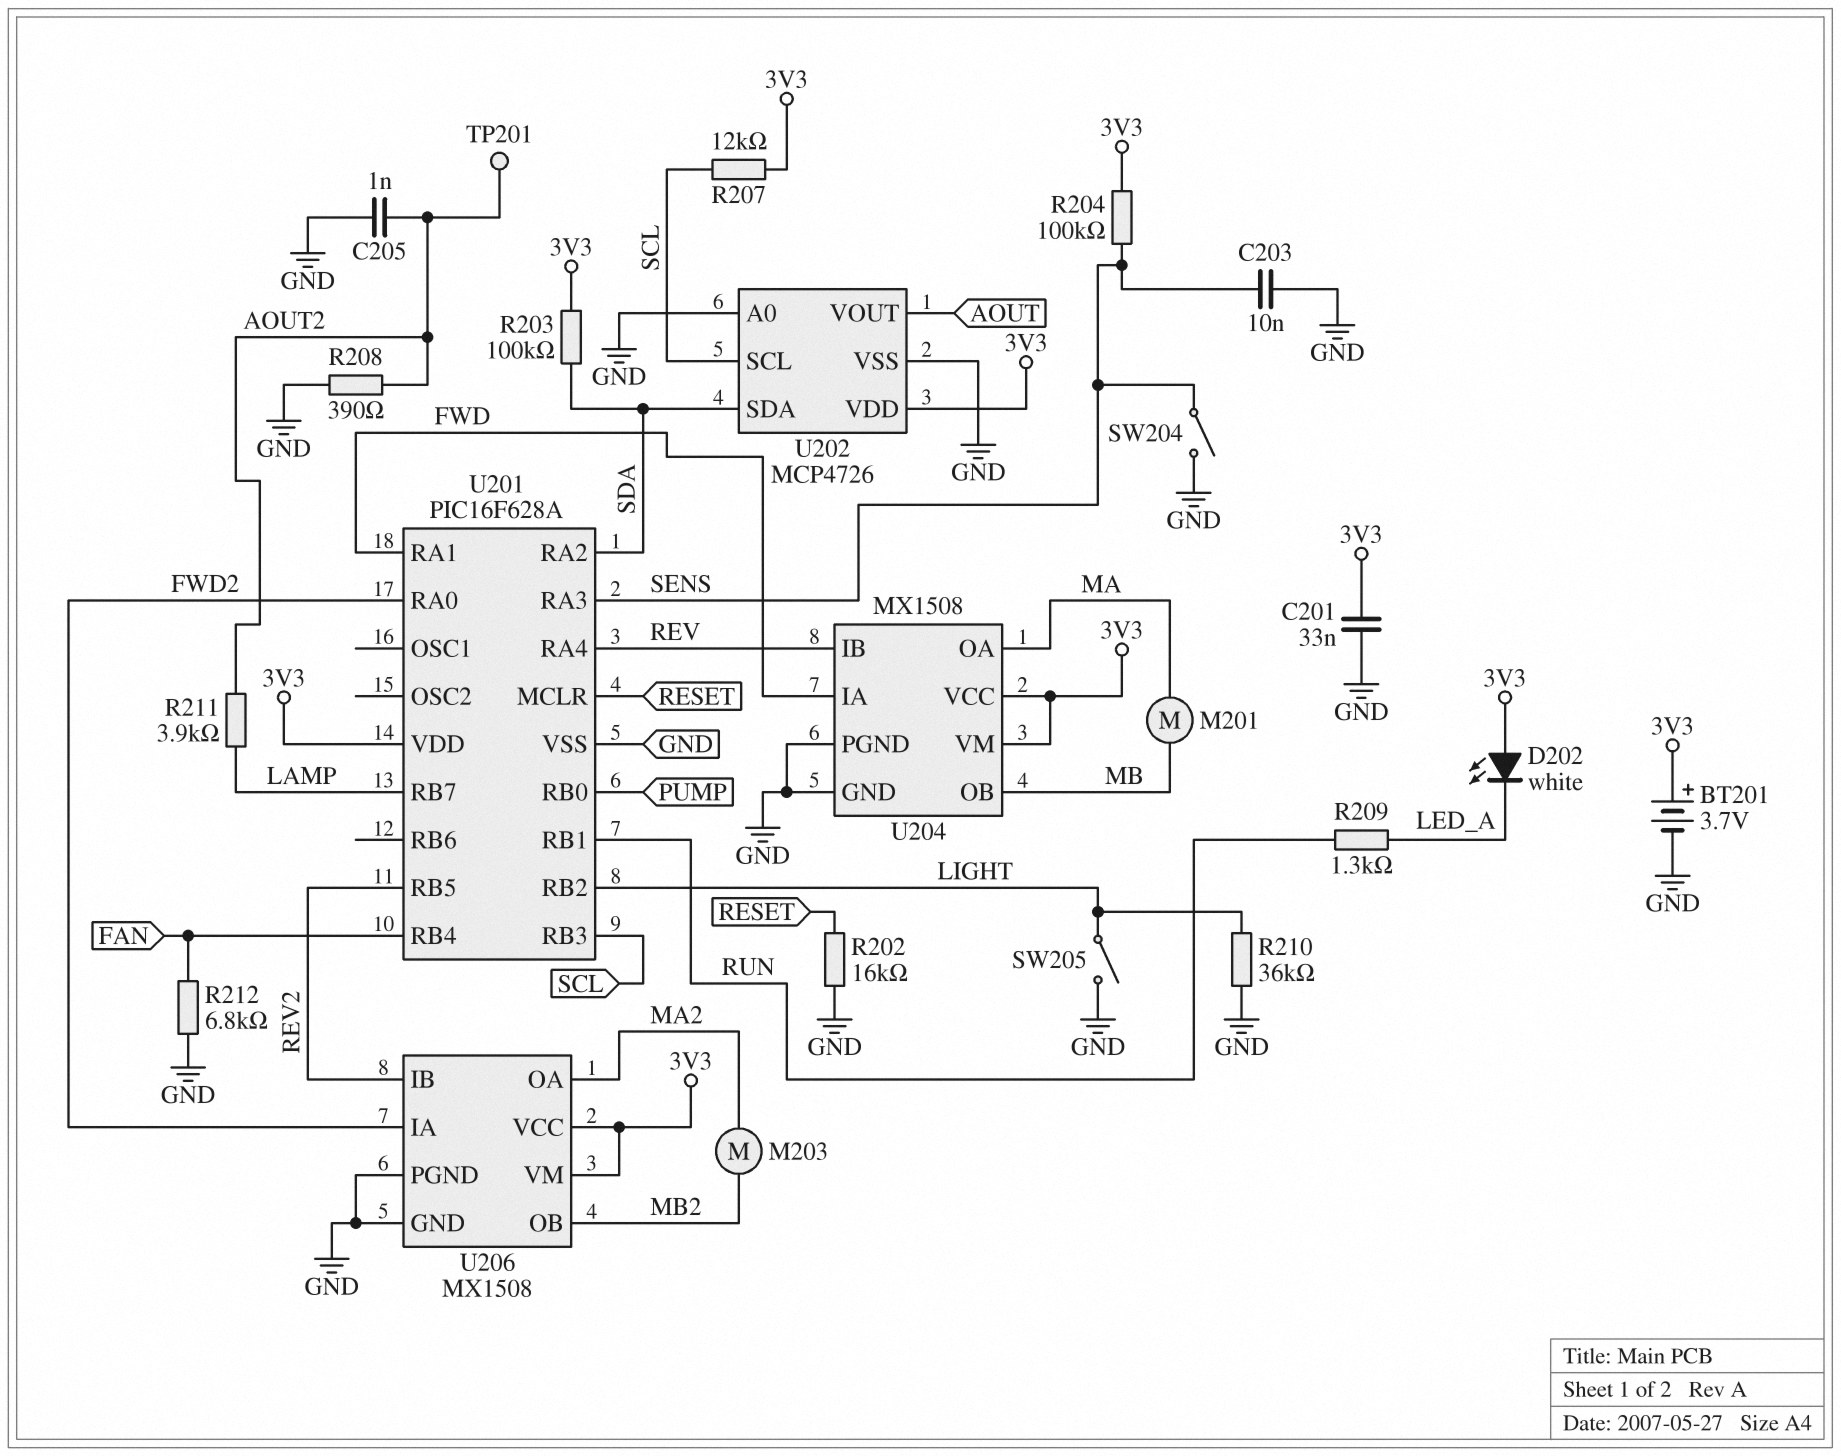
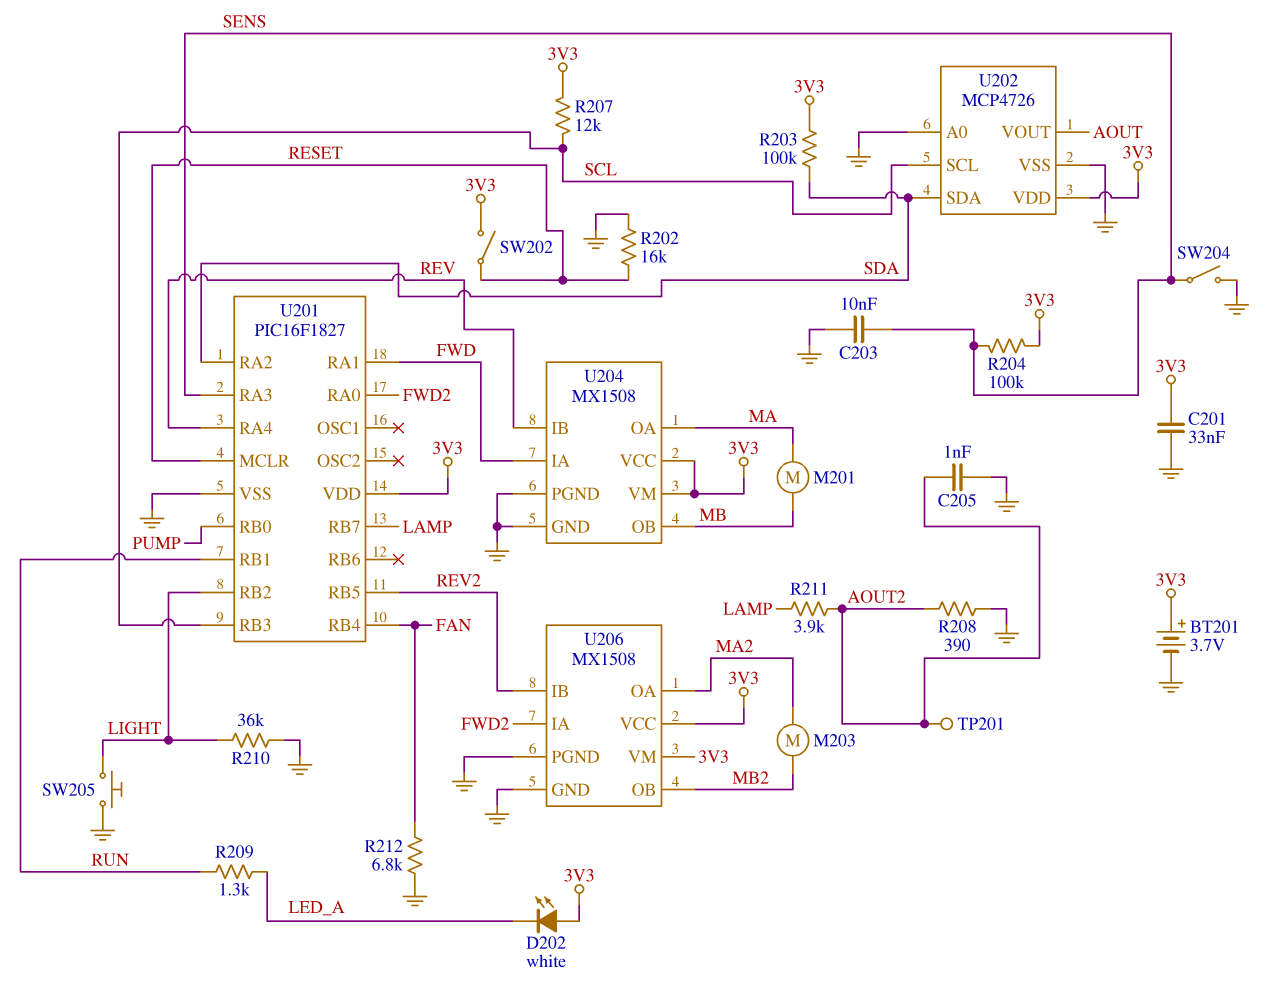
SW202: none -> switch (3V3, RESET)
SW205: switch (GND, LIGHT) -> button (GND, LIGHT)
U201: PIC16F628A -> PIC16F1827

